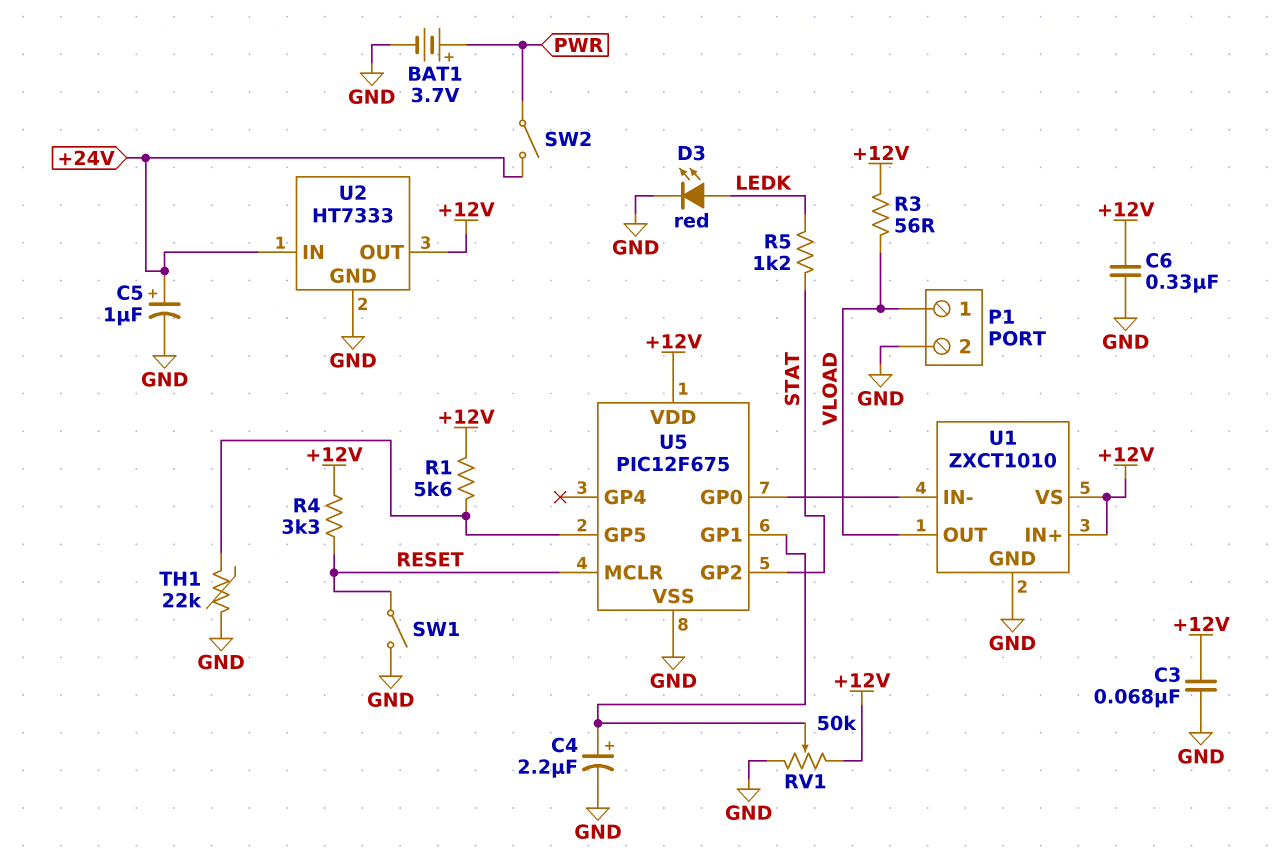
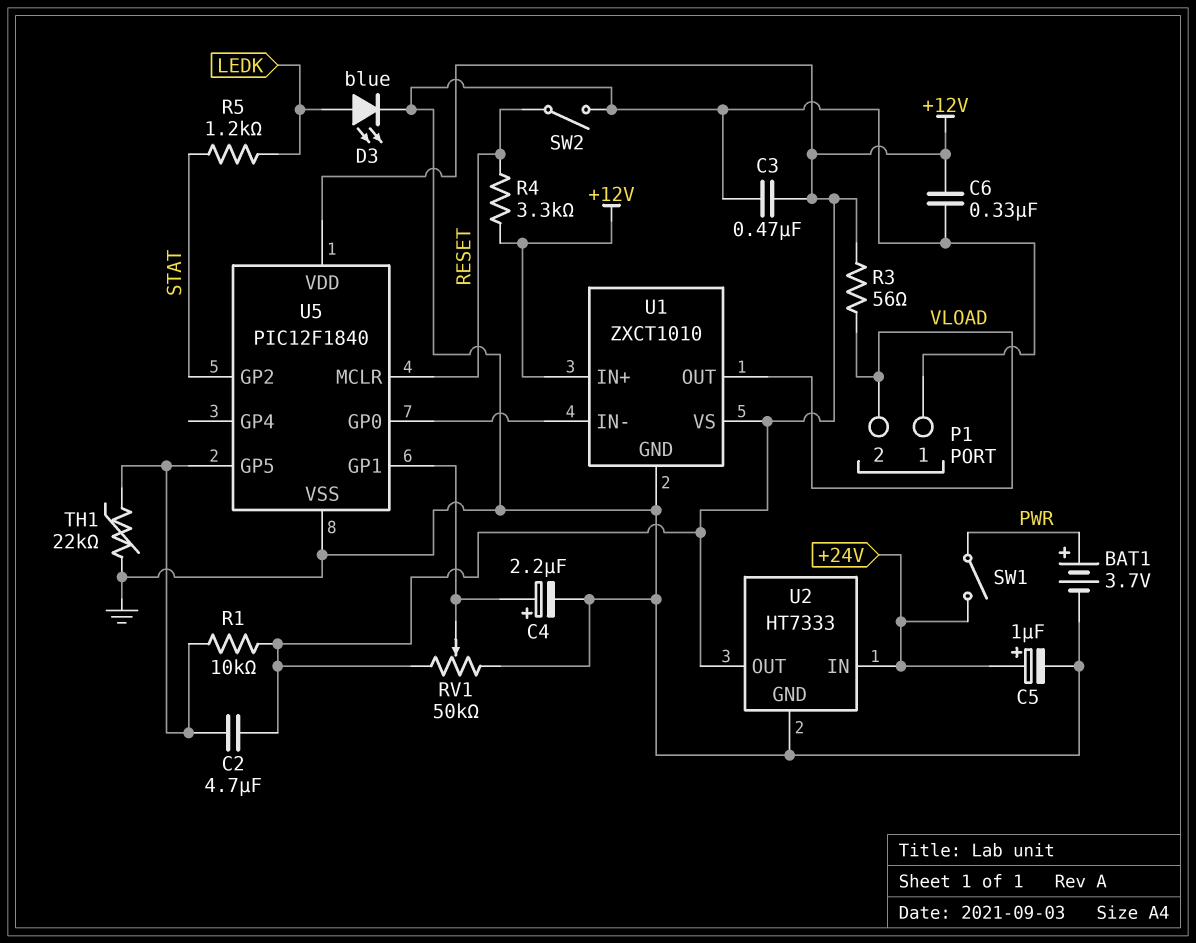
C2: none -> 4.7uF (+12V, U5/GP5)
C3: 68nF (+12V, GND) -> 470nF (+12V, GND)
D3: LED red (A LEDK, K GND) -> LED blue (A LEDK, K GND)
P1 pin 1: VLOAD -> GND
P1 pin 2: GND -> VLOAD
R1: 5.6k (+12V, U5/GP5) -> 10k (+12V, U5/GP5)
SW1: switch (GND, RESET) -> switch (+24V, PWR)
SW2: switch (+24V, PWR) -> switch (GND, RESET)
U5: PIC12F675 -> PIC12F1840

